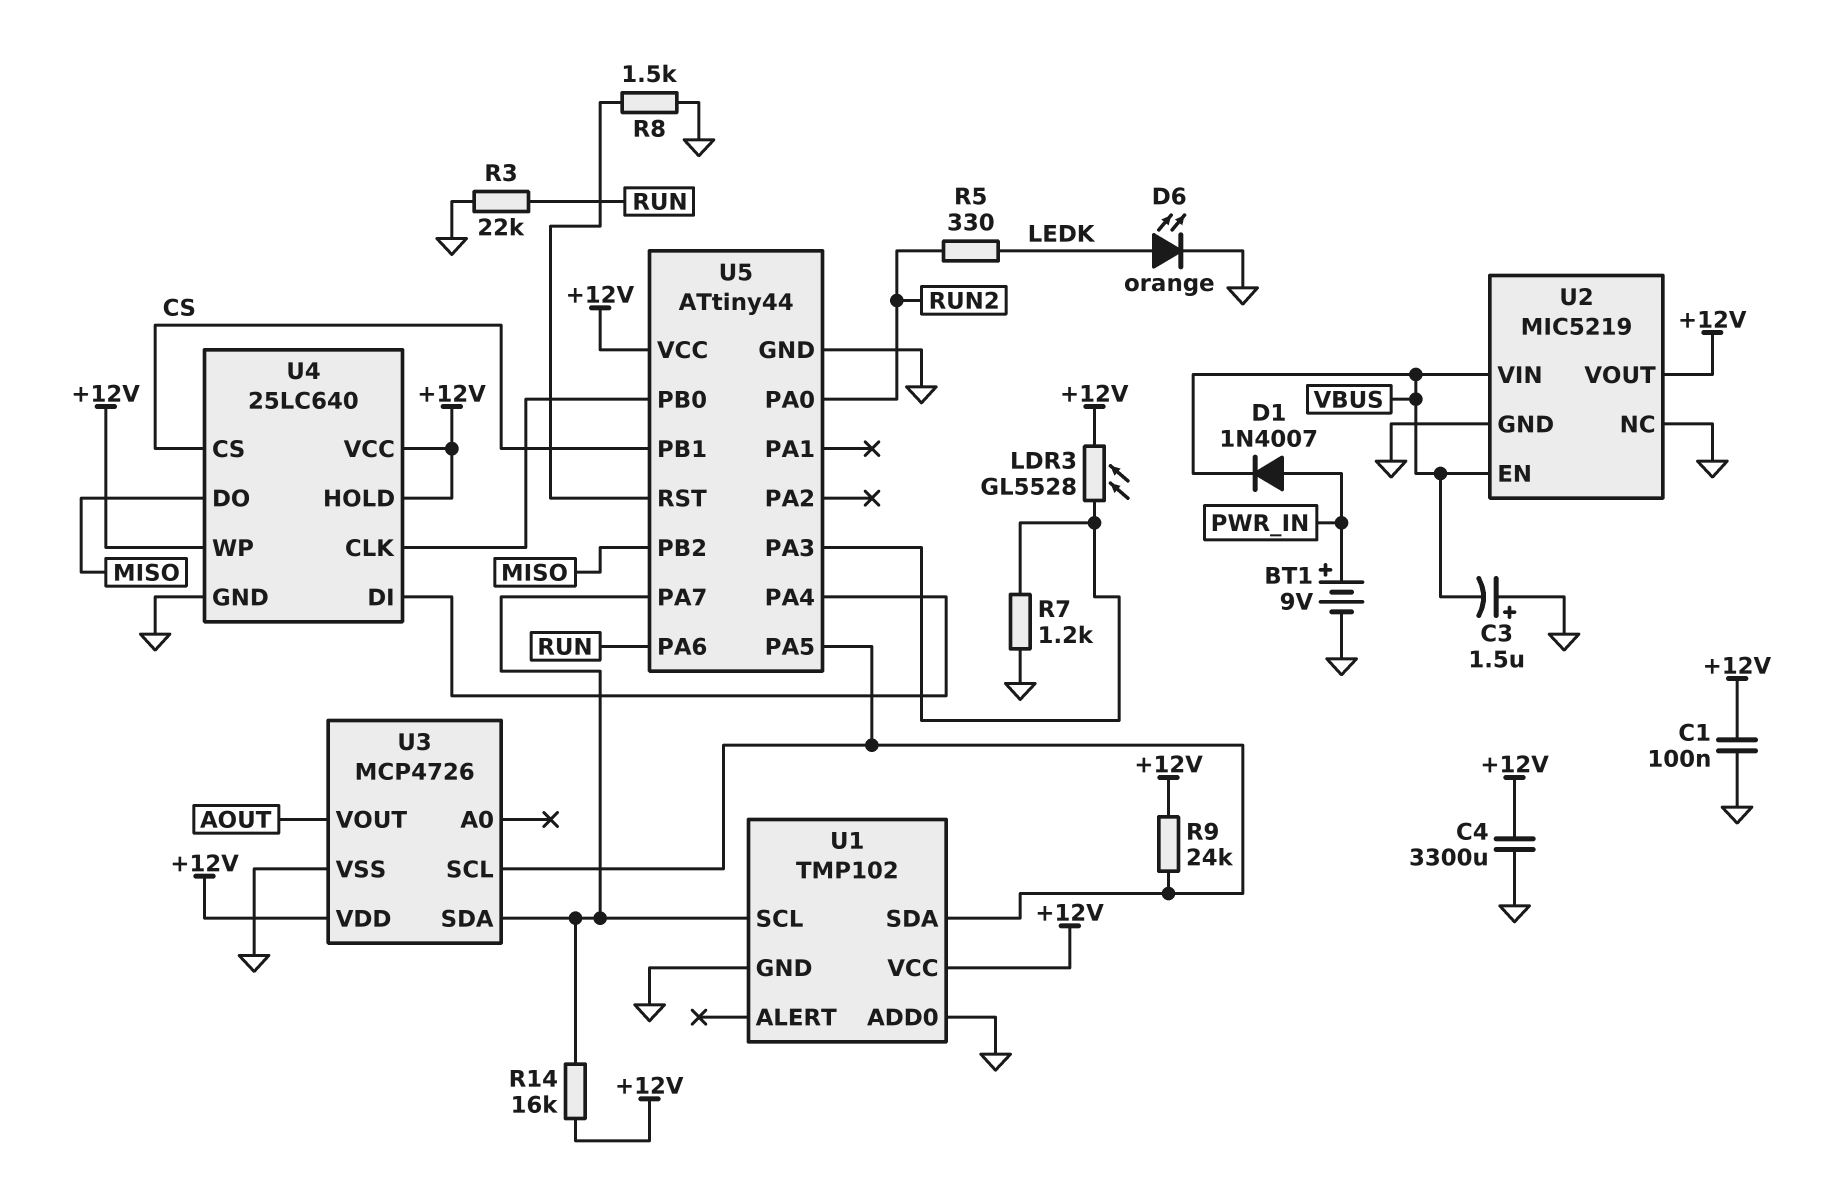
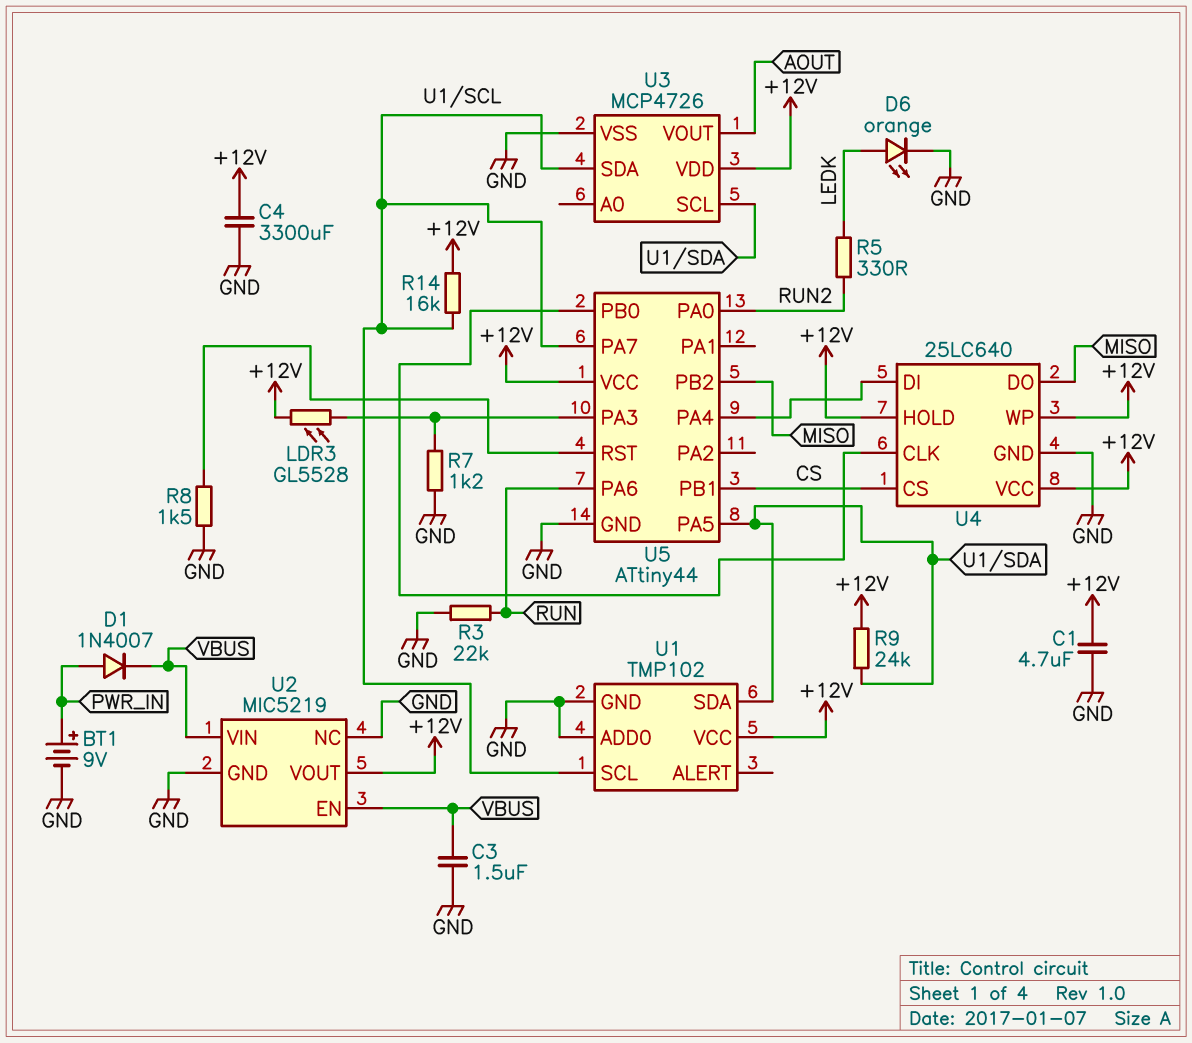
C1: 100nF (+12V, GND) -> 4.7uF (+12V, GND)
C3: 1.5uF (plus GND, minus VBUS) -> 1.5uF (GND, VBUS)

